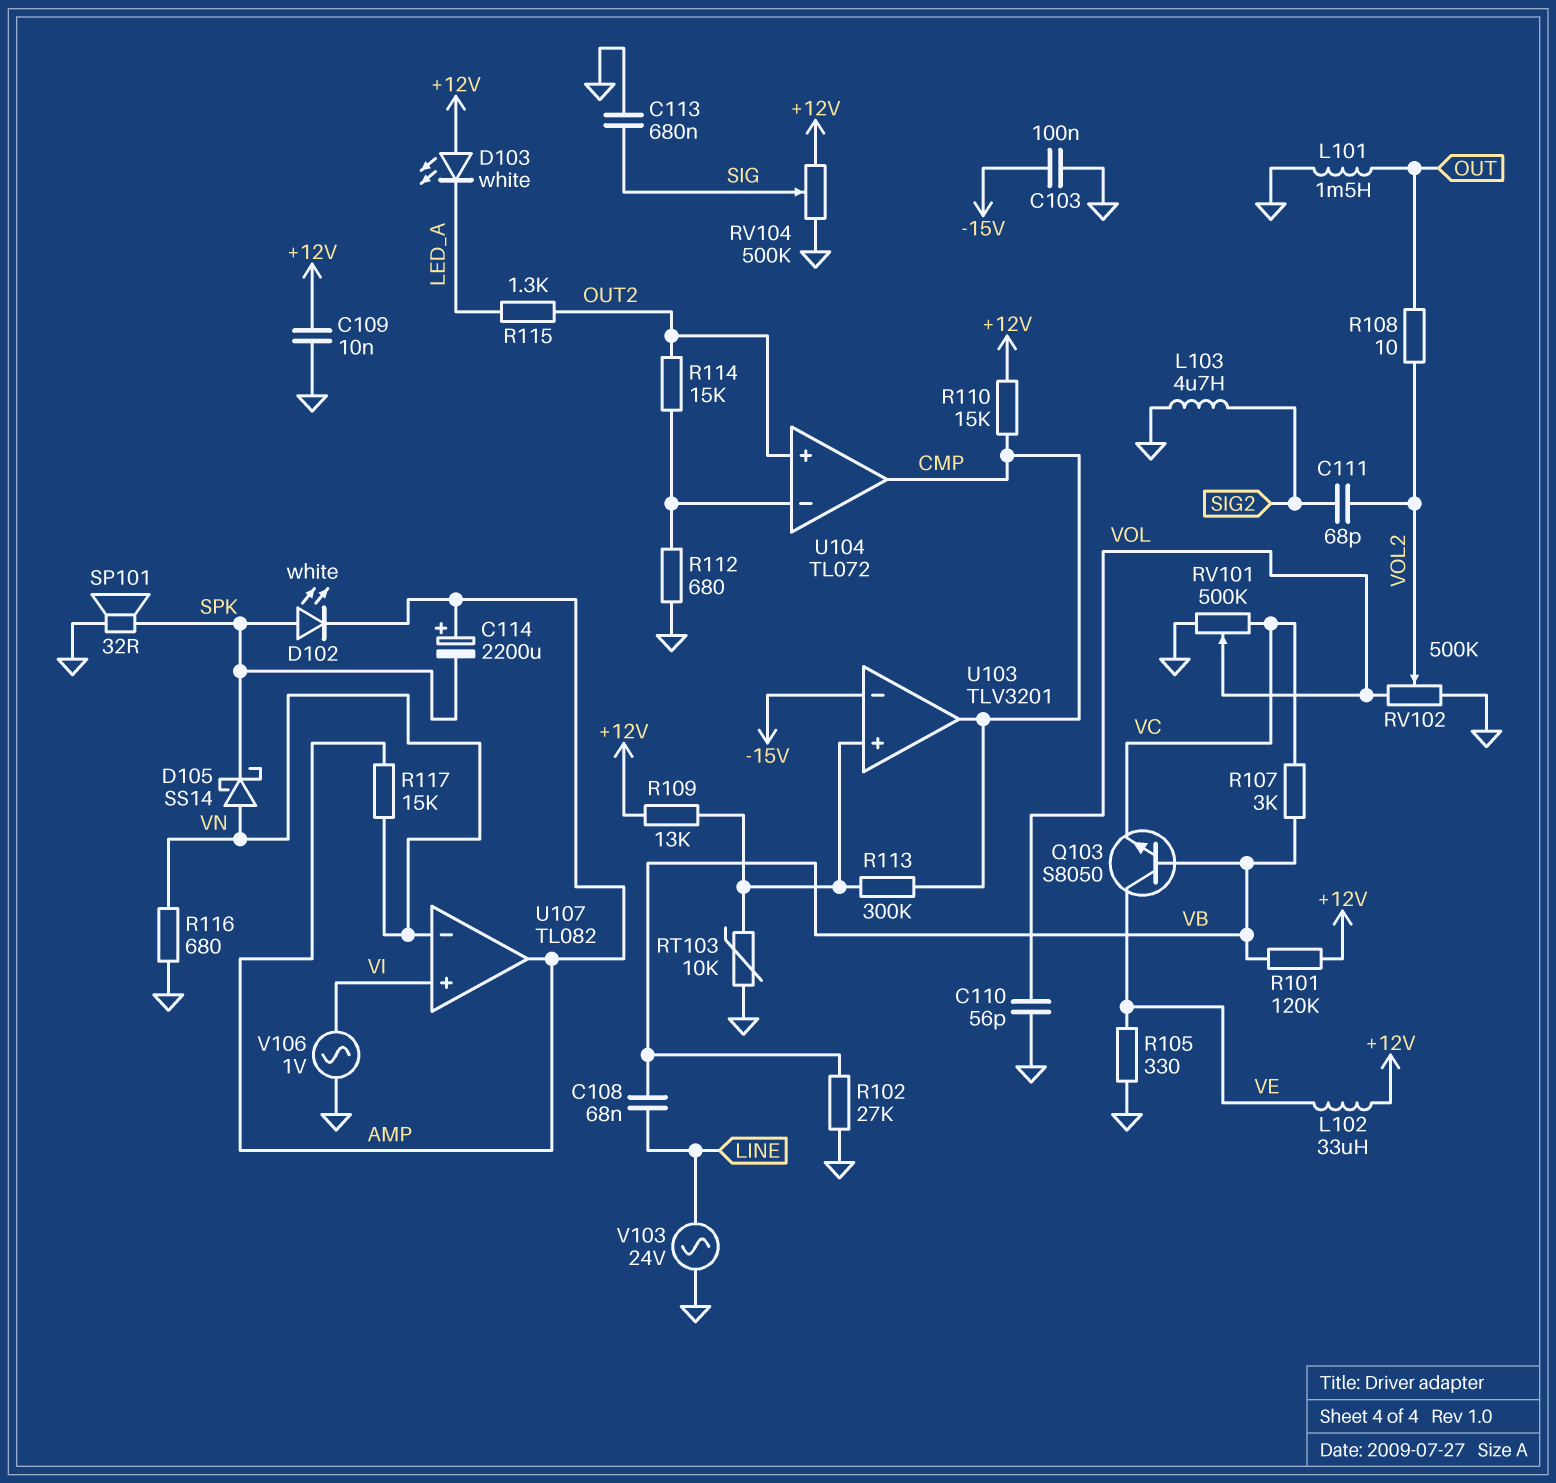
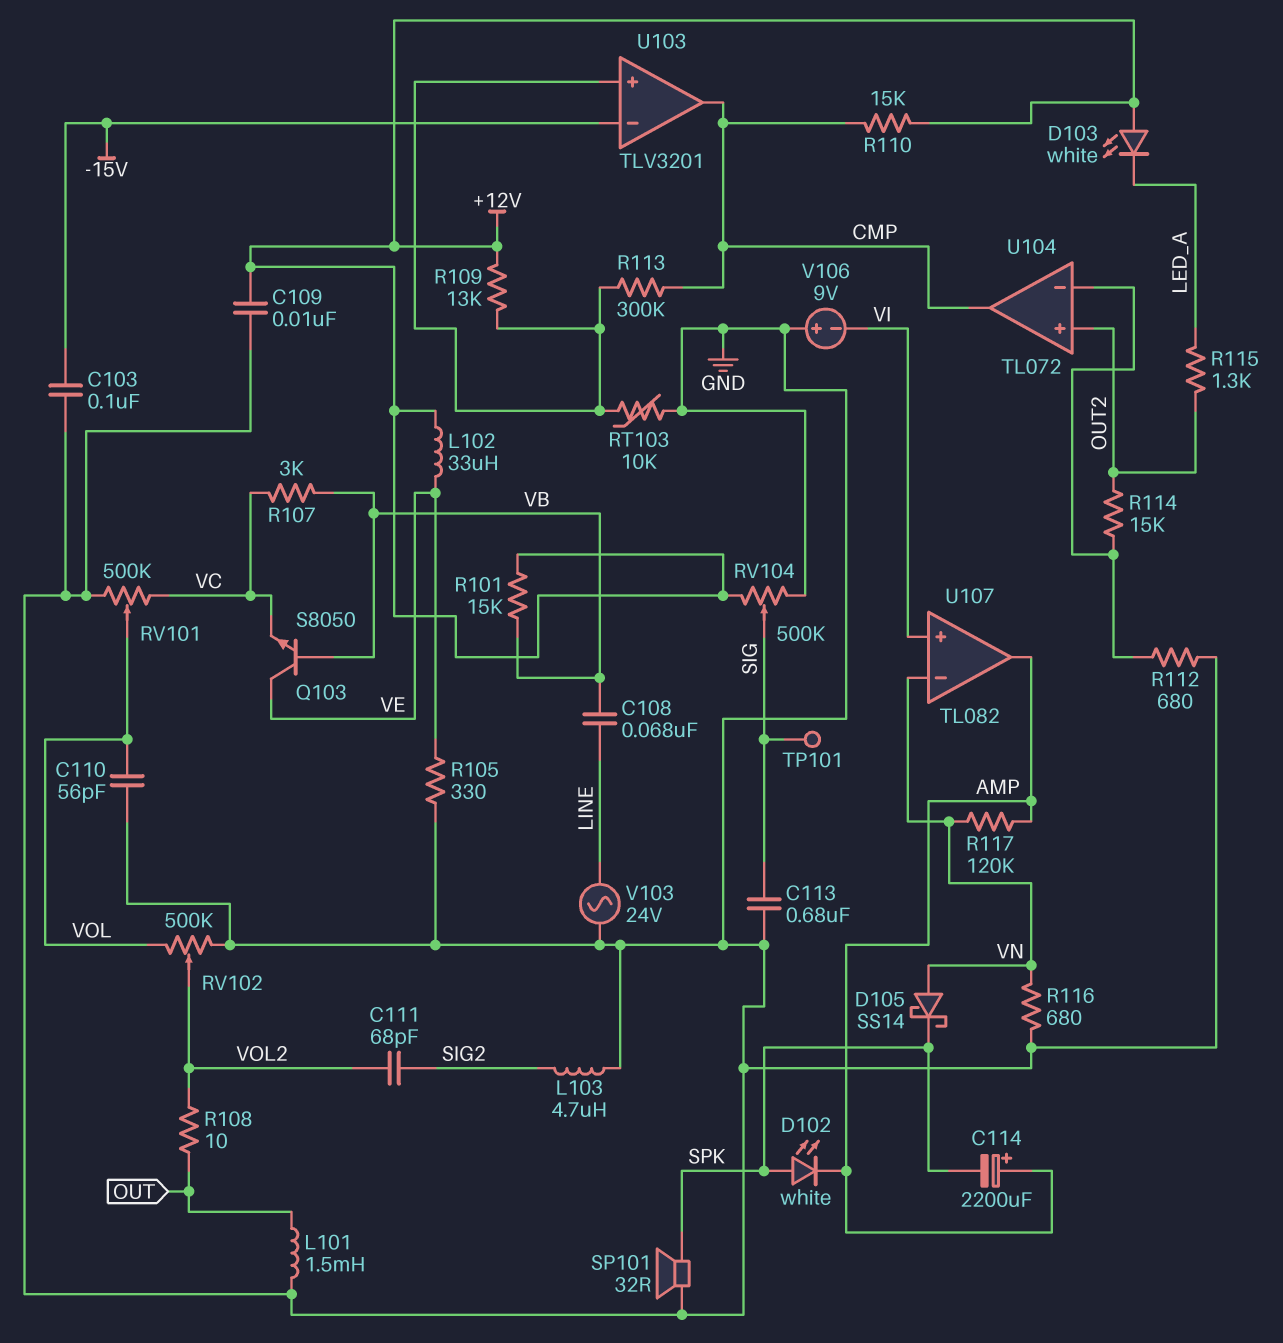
R101: 120k (+12V, VB) -> 15k (+12V, VB)
R102: 27k (GND, VB) -> none
R117: 15k (AMP, VN) -> 120k (AMP, VN)
TP101: none -> test point (SIG)
V106: AC 1V (GND, VI) -> 9V (plus GND, minus VI)

